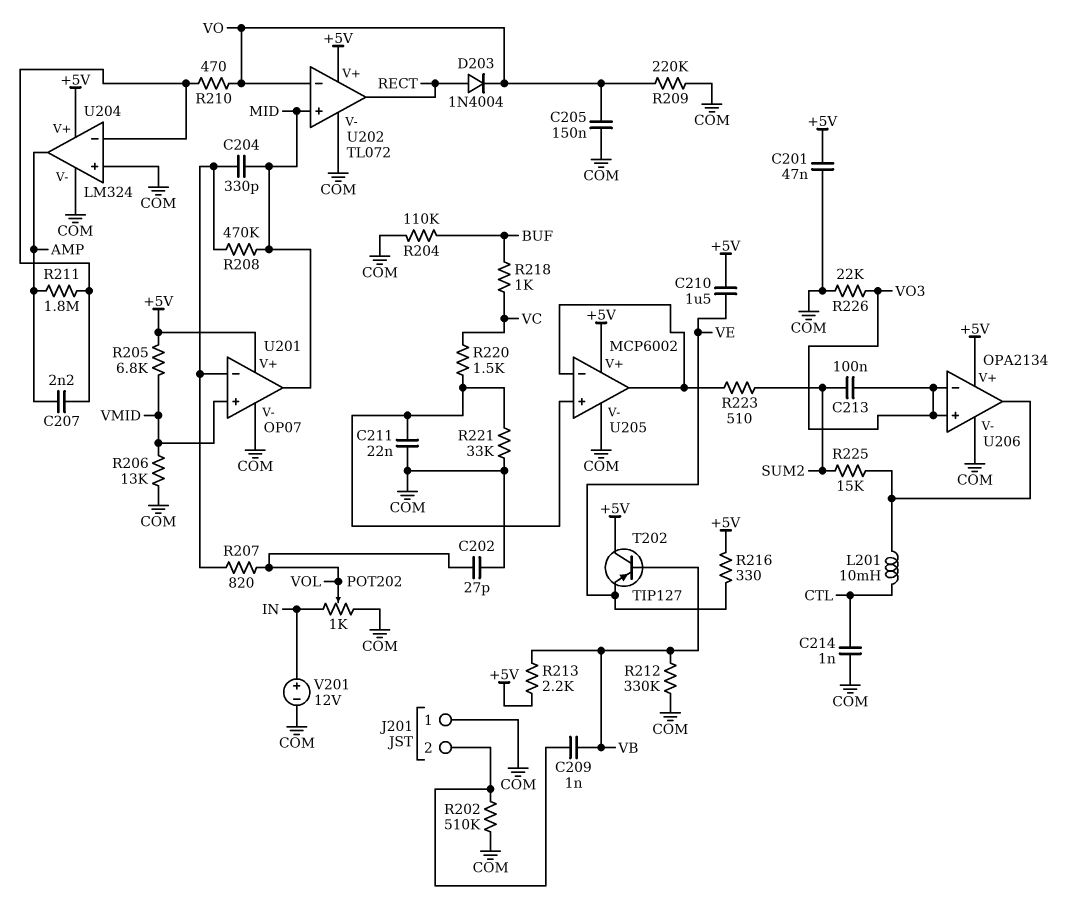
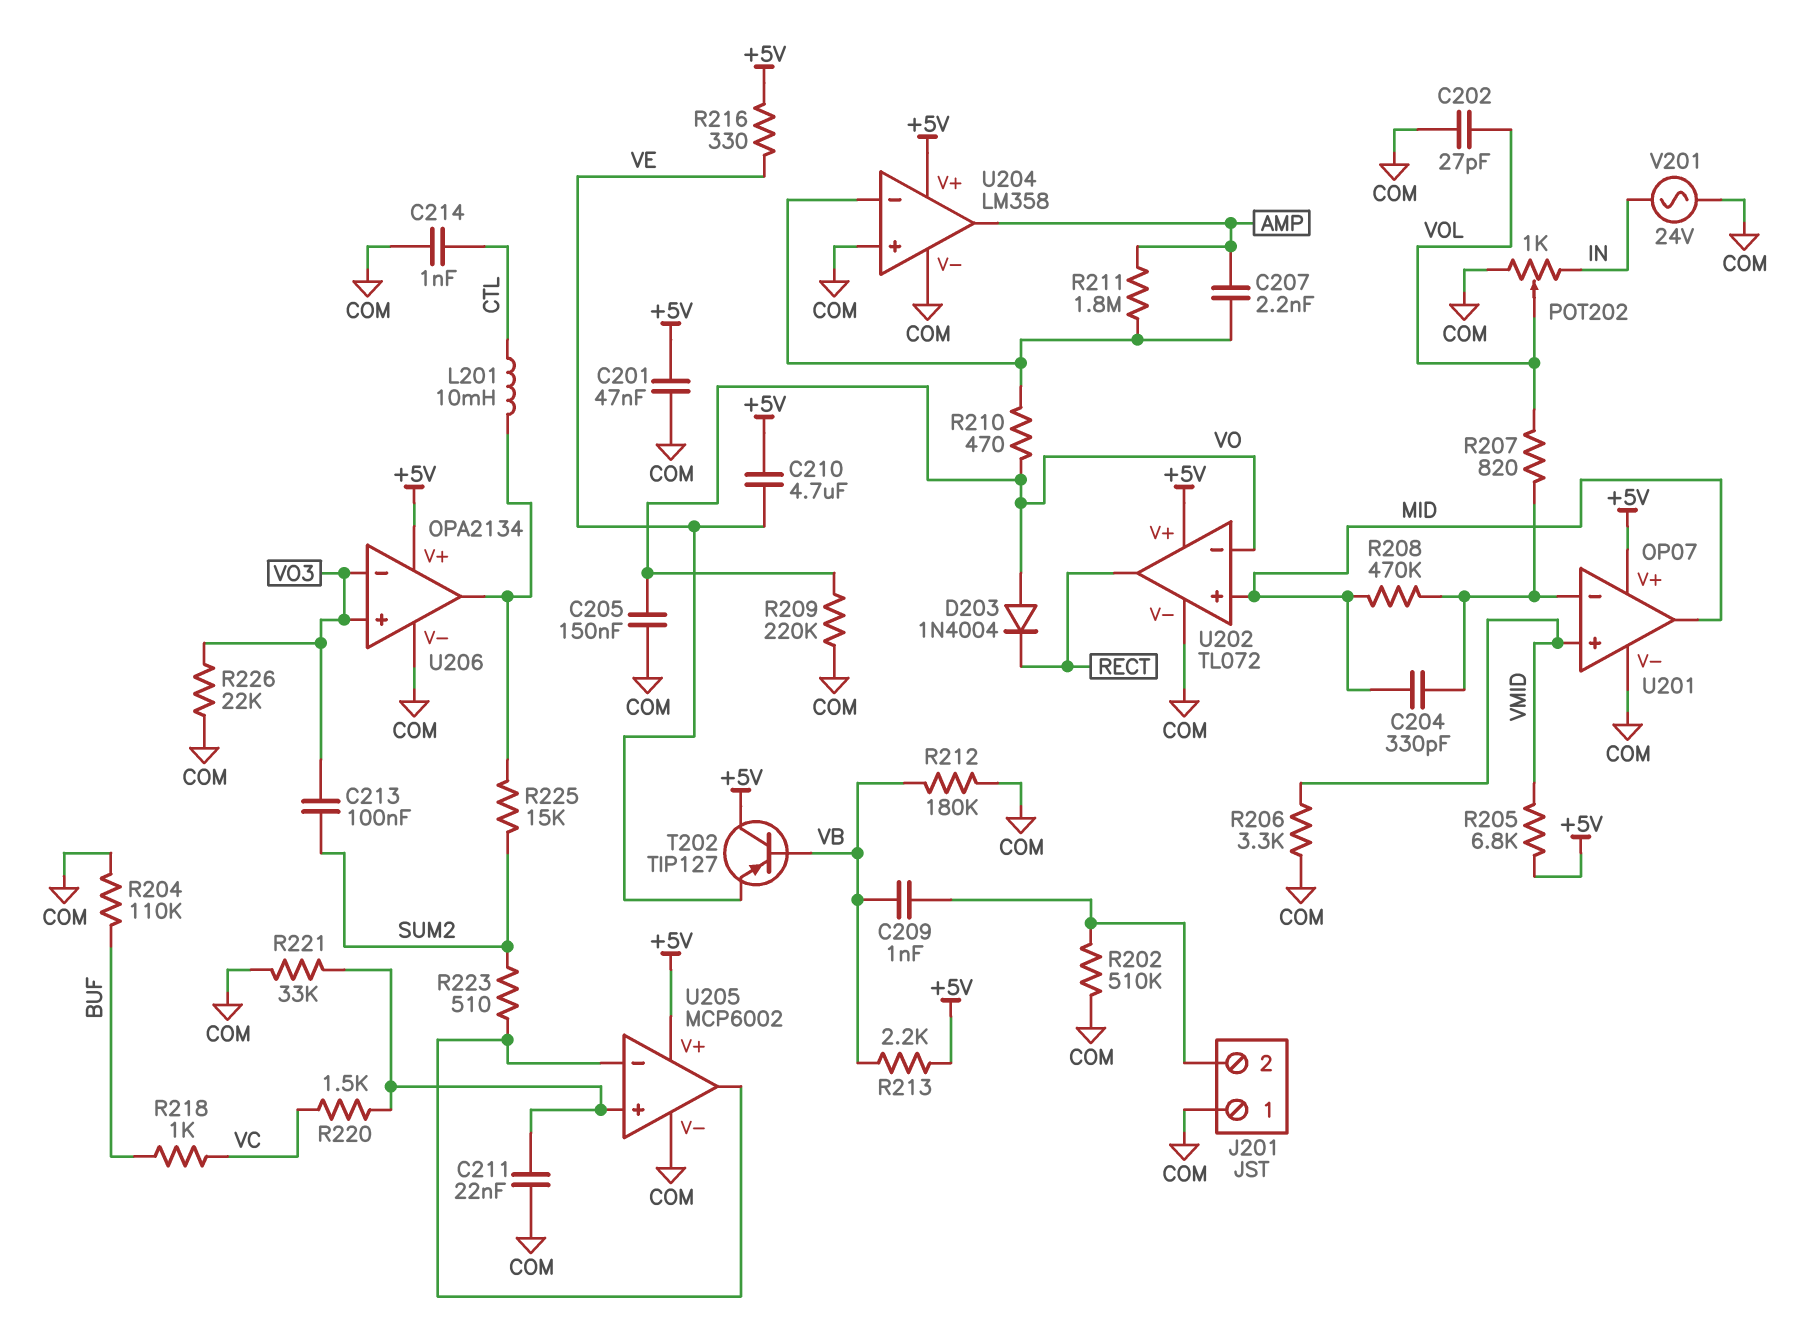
C210: 1.5uF (+5V, VE) -> 4.7uF (+5V, VE)
D203: diode 1N4004 (A RECT, K VO) -> diode 1N4004 (A VO, K RECT)
R206: 13k (COM, VMID) -> 3.3k (COM, VMID)
R212: 330k (COM, VB) -> 180k (COM, VB)
U204: LM324 -> LM358
V201: 12V (plus IN, minus COM) -> AC 24V (COM, IN)

